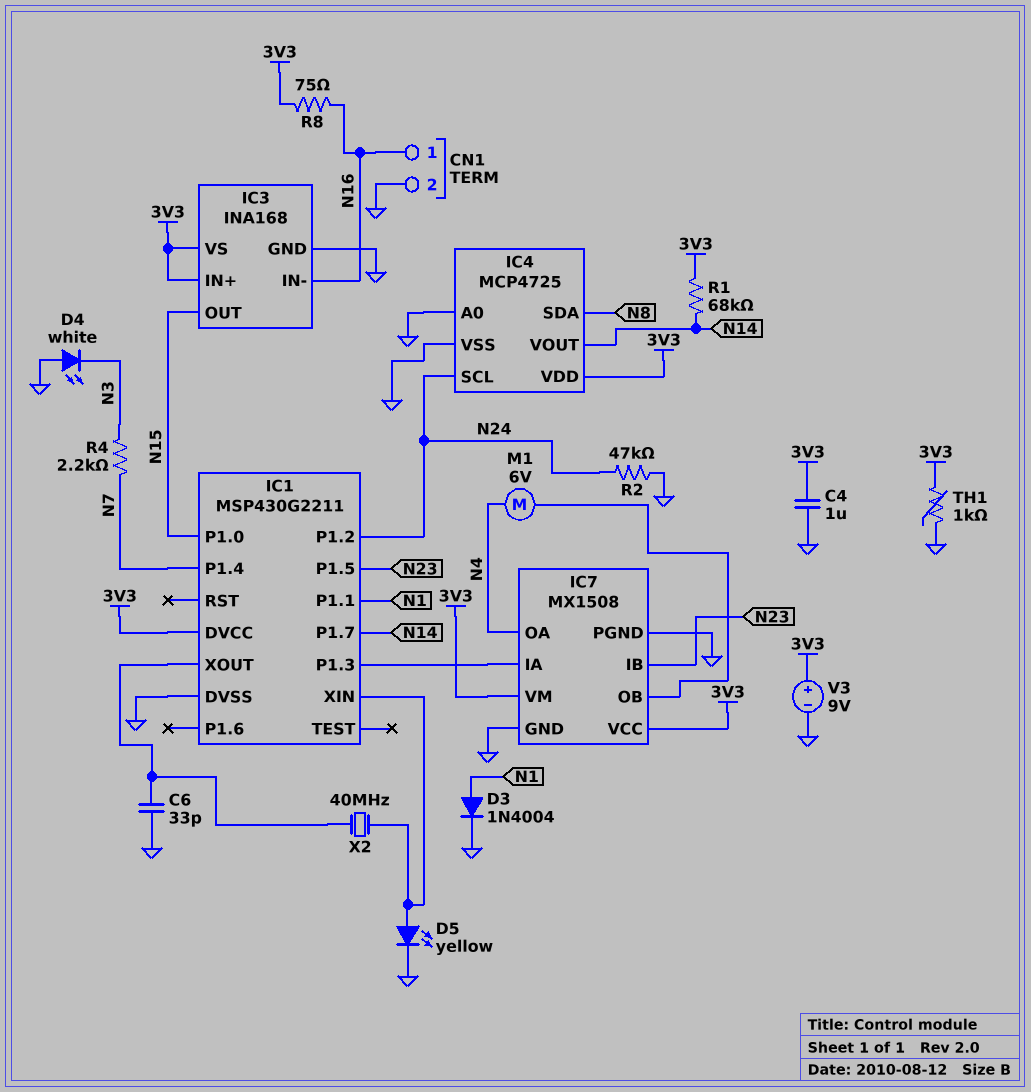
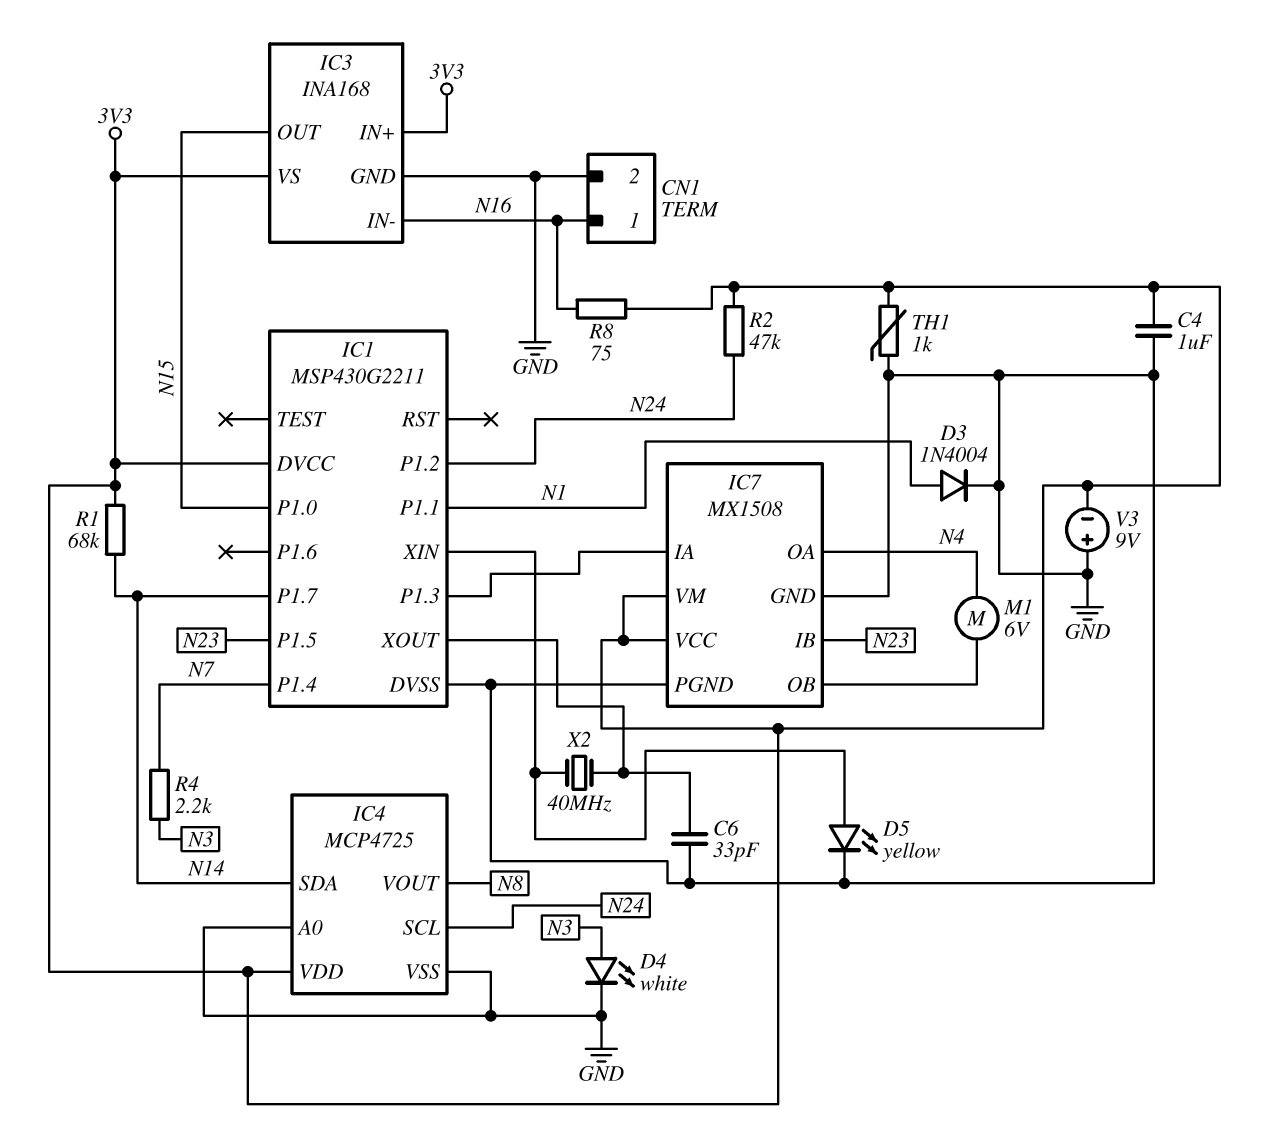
D4: LED white (A GND, K N3) -> LED white (A N3, K GND)
IC4 pin SDA: N8 -> N14
IC4 pin VOUT: N14 -> N8
R2: 47k (GND, N24) -> 47k (3V3, N24)
V3: 9V (plus 3V3, minus GND) -> 9V (plus GND, minus 3V3)

